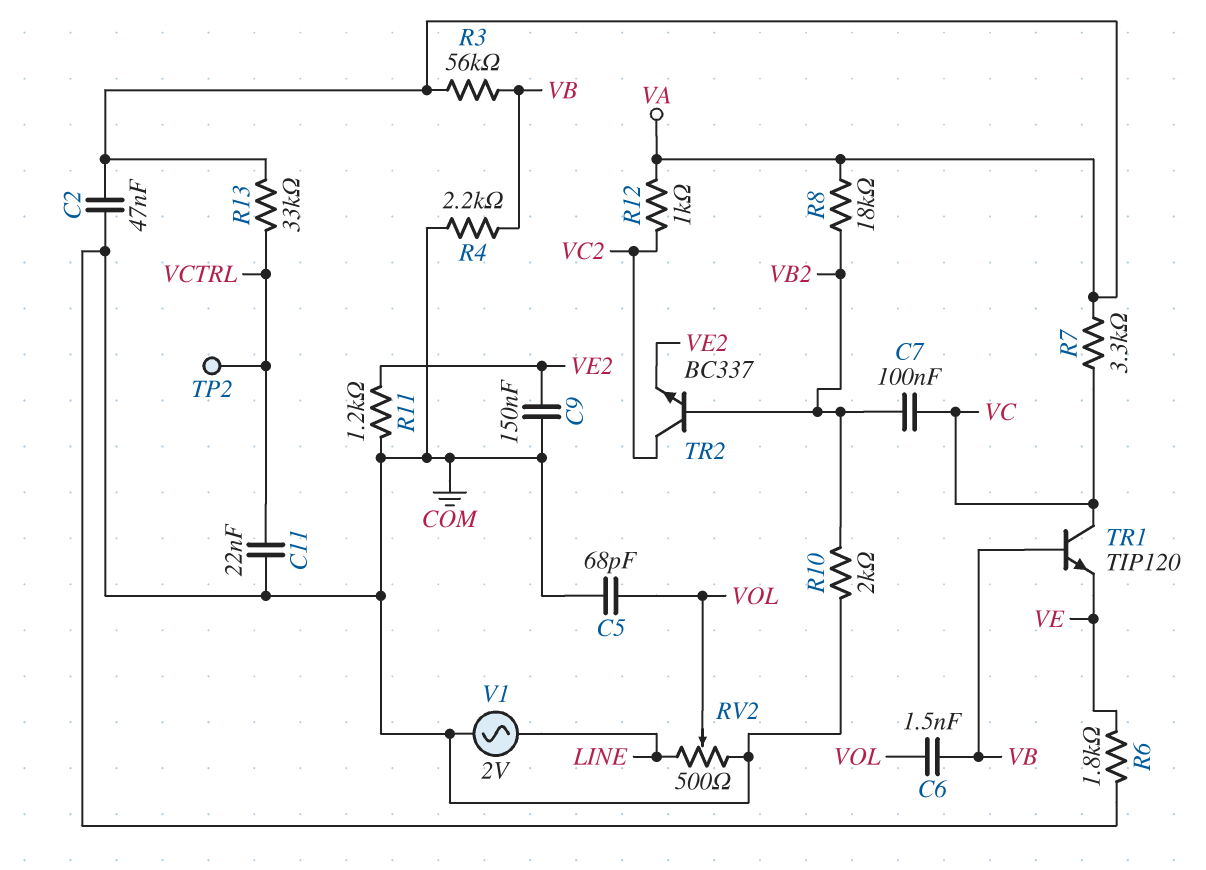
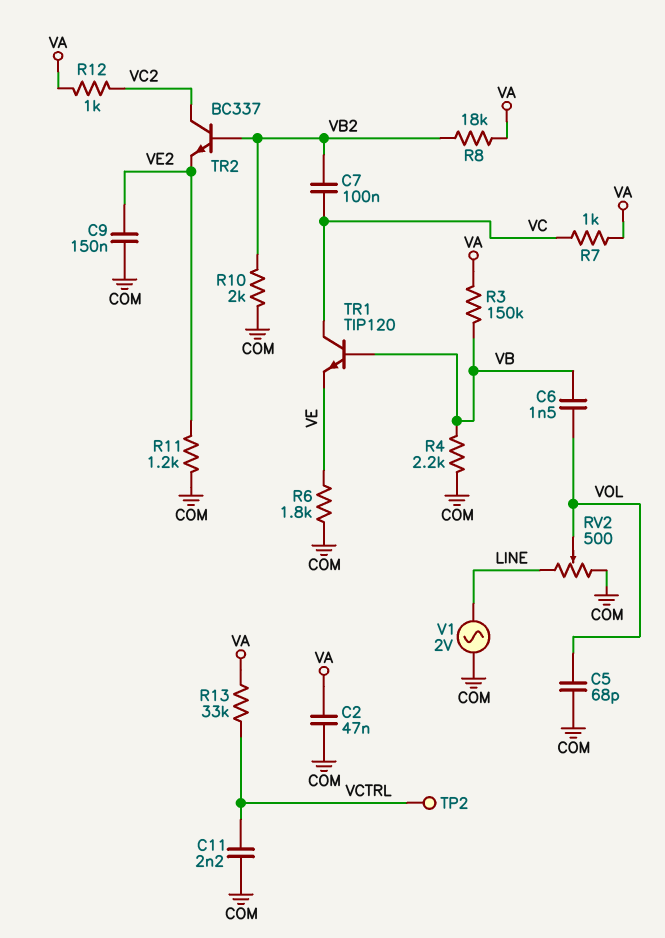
C11: 22nF (COM, VCTRL) -> 2.2nF (COM, VCTRL)
R3: 56k (VA, VB) -> 150k (VA, VB)
R7: 3.3k (VA, VC) -> 1k (VA, VC)

